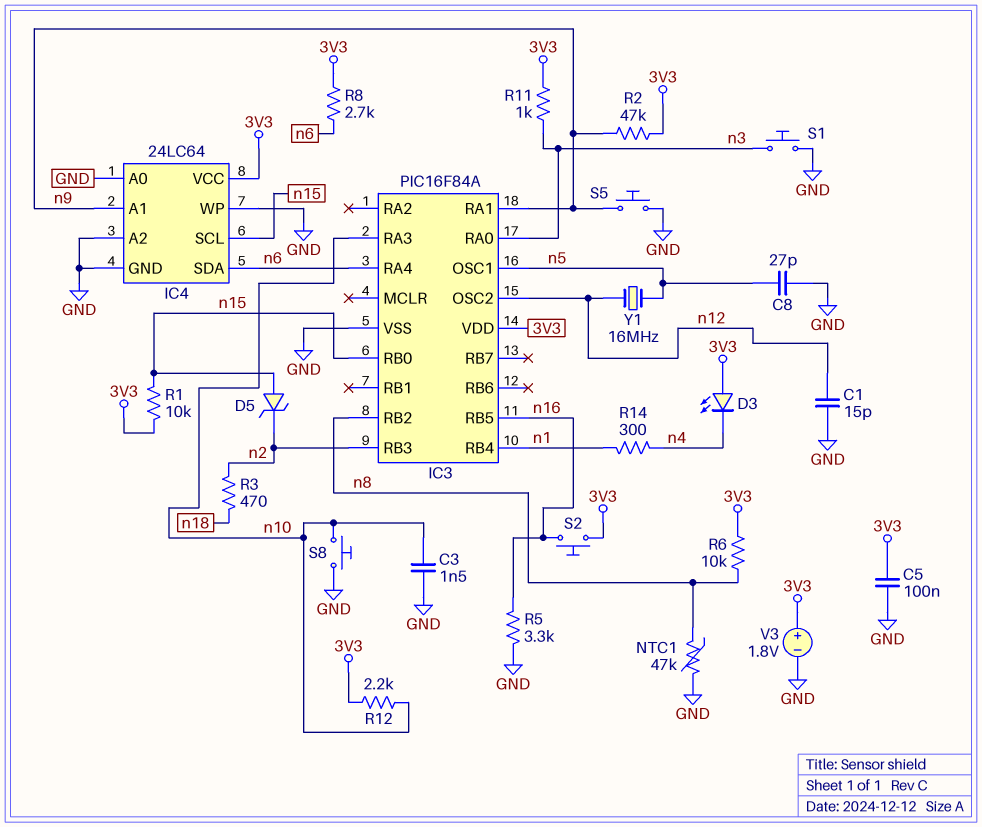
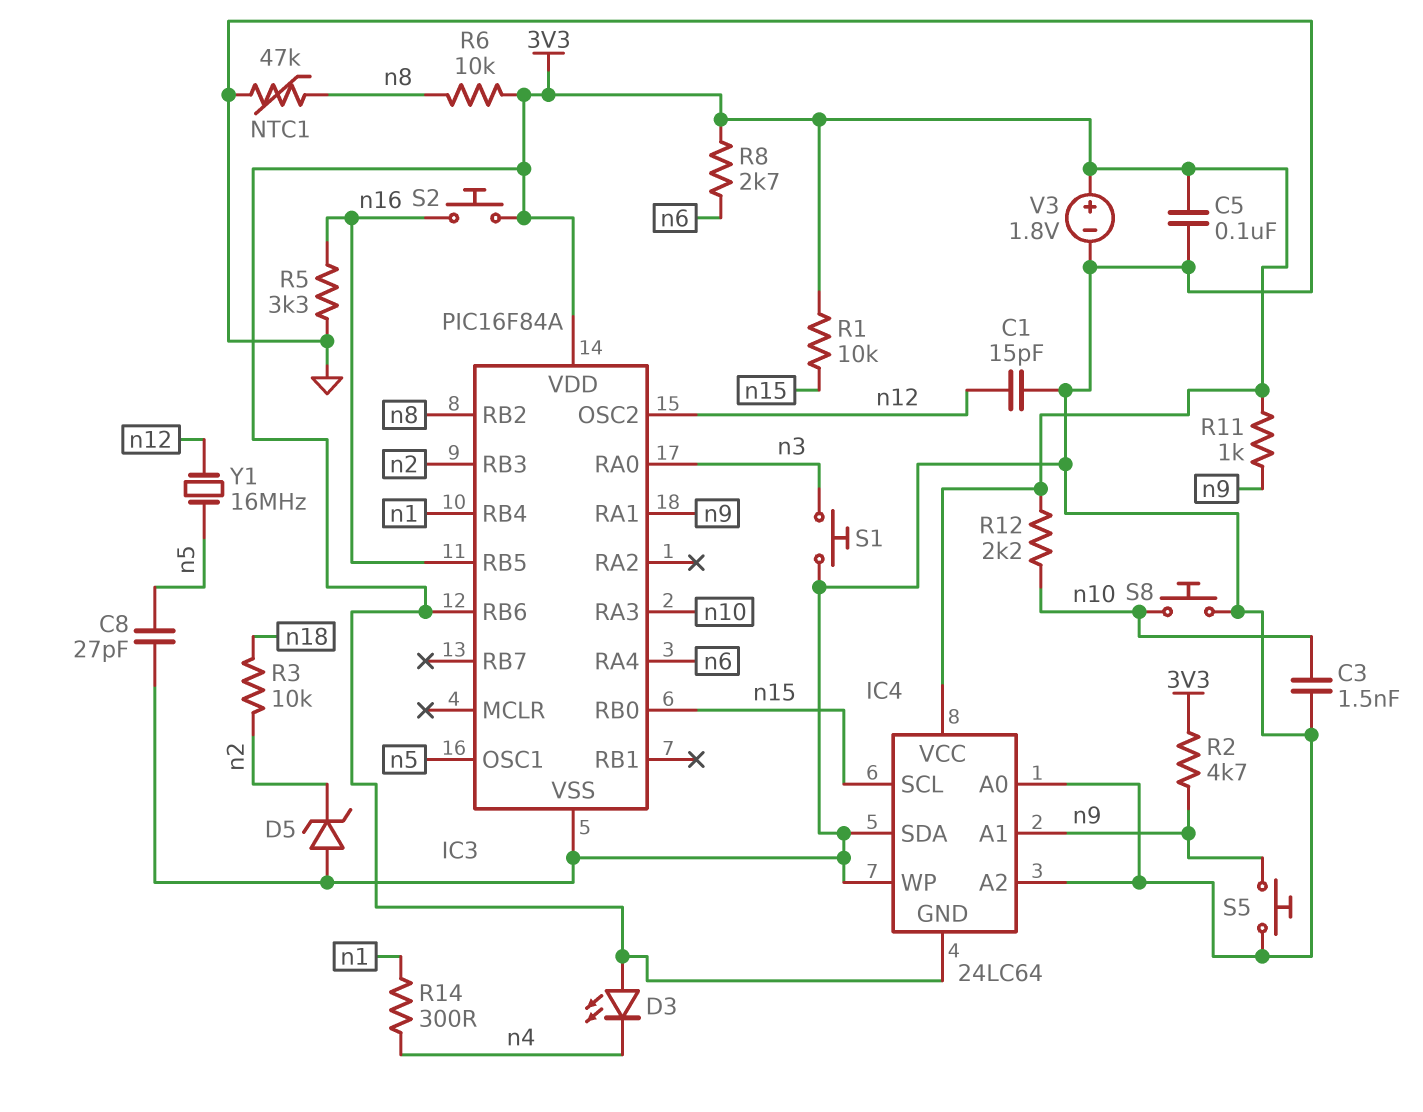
D5: zener (A n15, K n2) -> zener (A GND, K n2)
IC3 pin RB6: none -> 3V3
IC4 pin GND: GND -> 3V3
IC4 pin SDA: n6 -> GND
R2: 47k (3V3, n9) -> 4.7k (3V3, n9)
R3: 470 (n2, n18) -> 10k (n2, n18)
R11: 1k (3V3, n3) -> 1k (3V3, n9)

